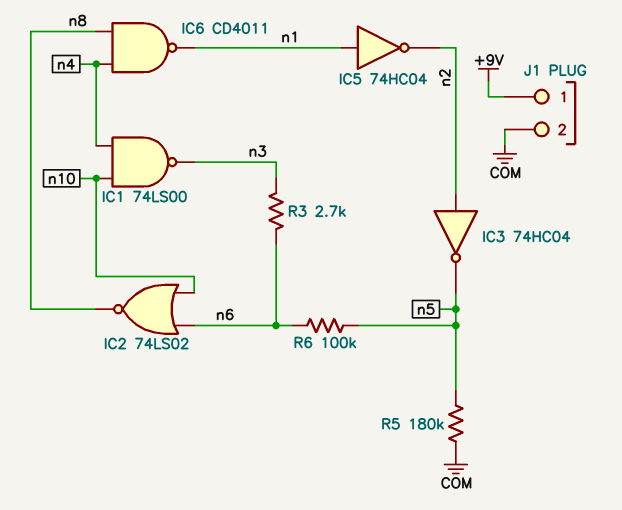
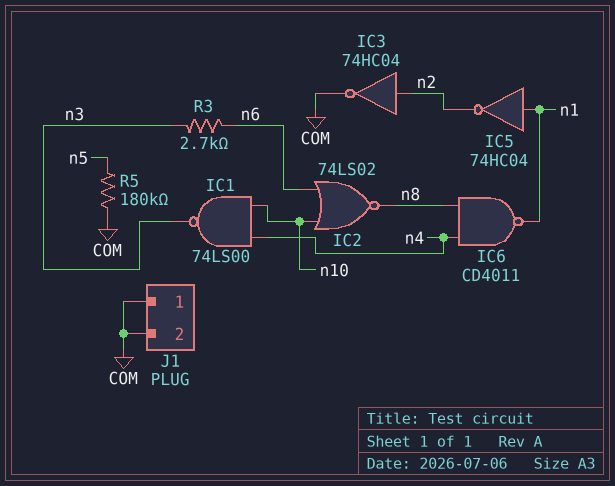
IC3: NOT 74HC04 (in n2, out n5) -> NOT 74HC04 (in n2, out COM)
J1 pin 1: +9V -> COM
R6: 100k (n5, n6) -> none

